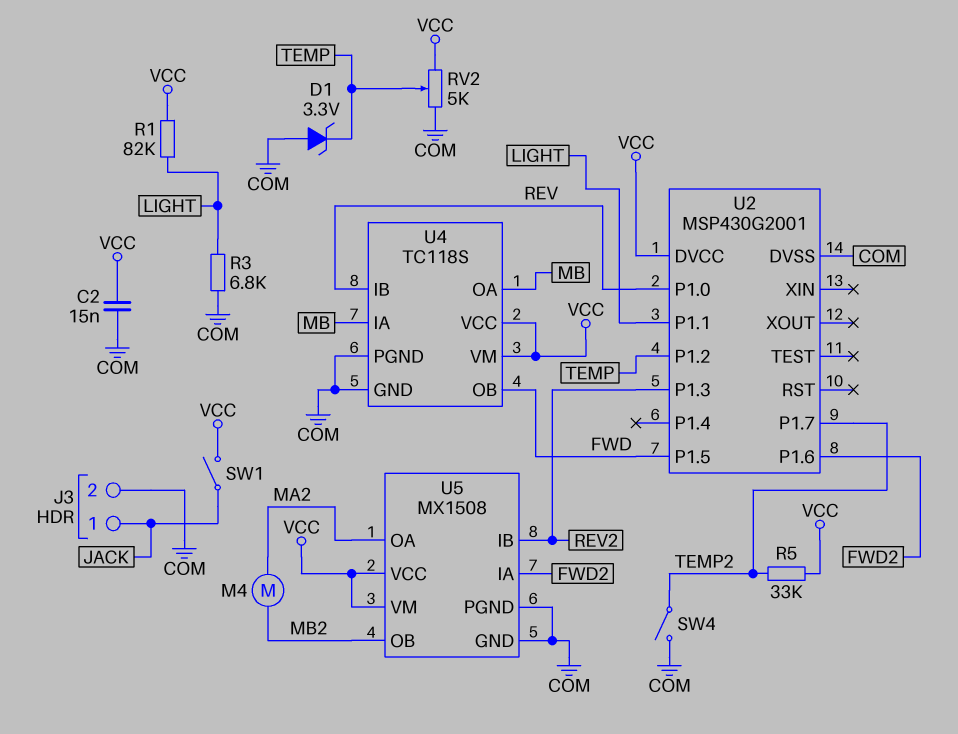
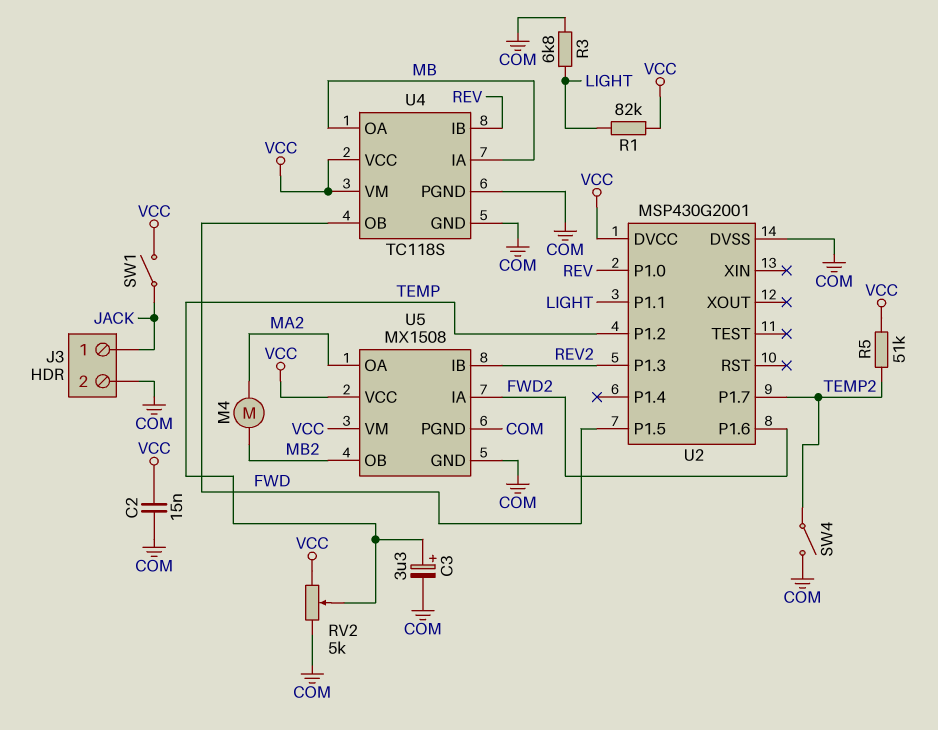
C3: none -> 3.3uF (plus TEMP, minus COM)
D1: zener 3.3V (A COM, K TEMP) -> none
R5: 33k (TEMP2, VCC) -> 51k (TEMP2, VCC)

